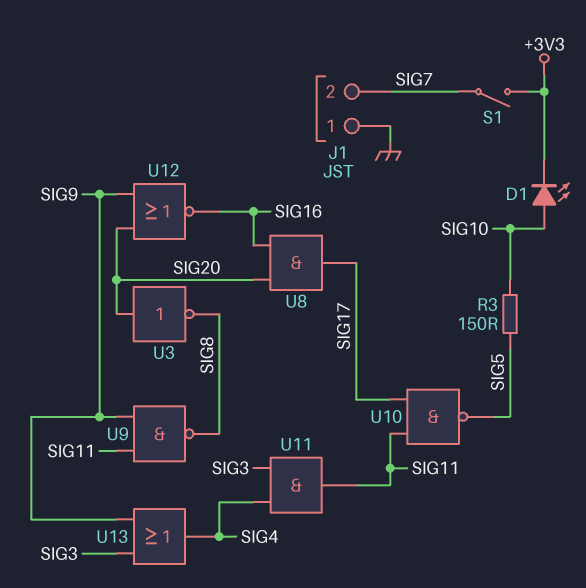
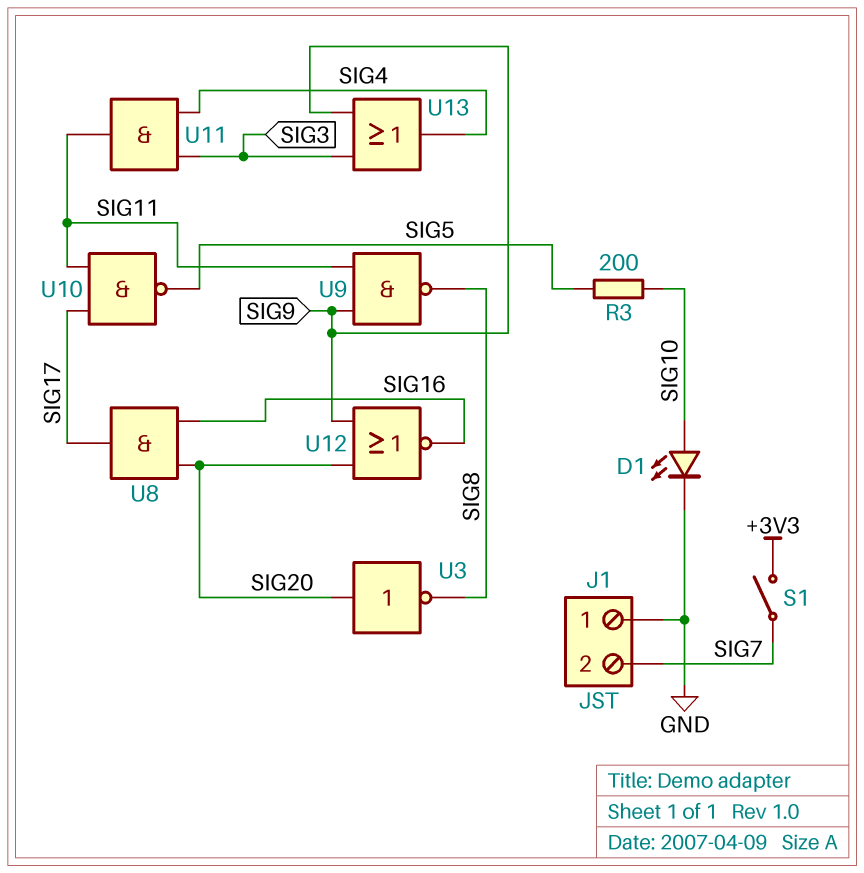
D1: LED (A SIG10, K +3V3) -> LED (A SIG10, K GND)
R3: 150 (SIG5, SIG10) -> 200 (SIG5, SIG10)

